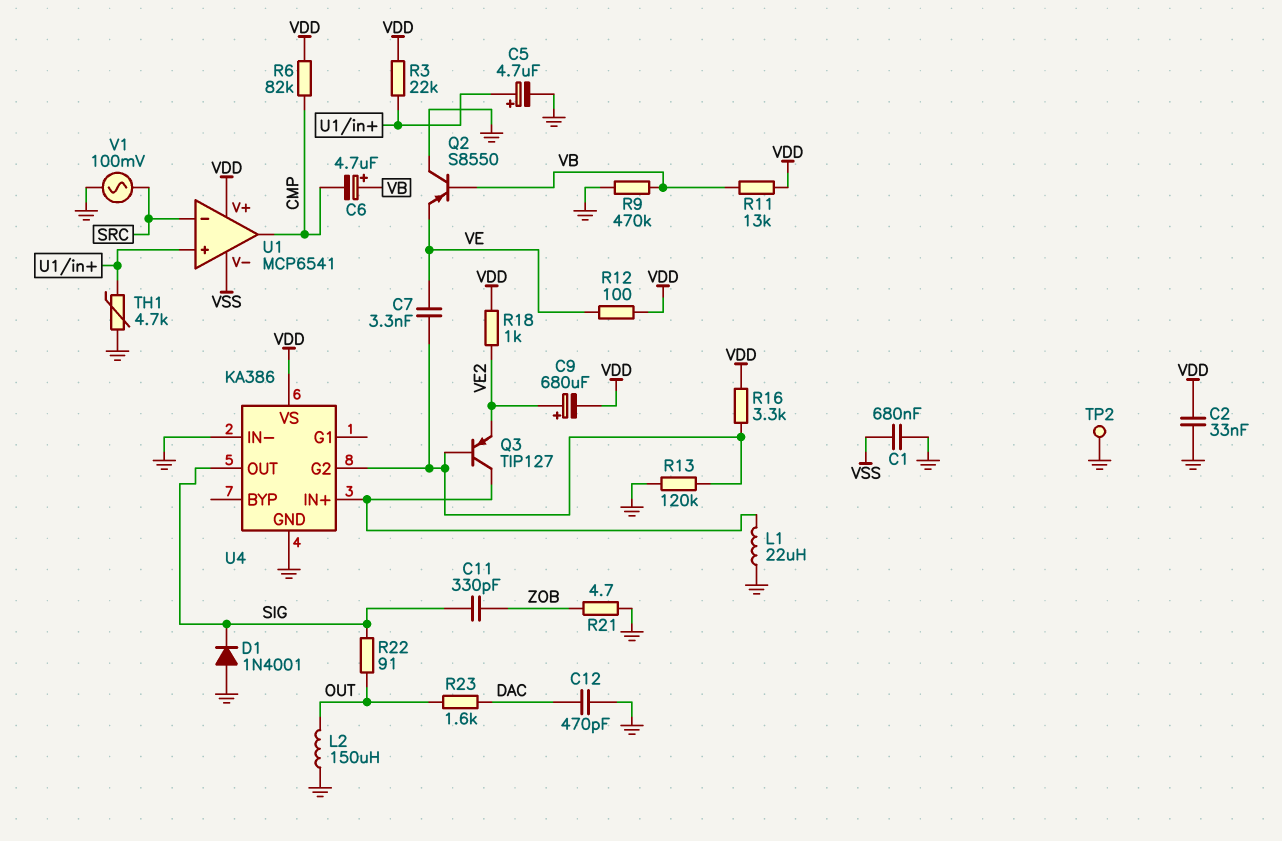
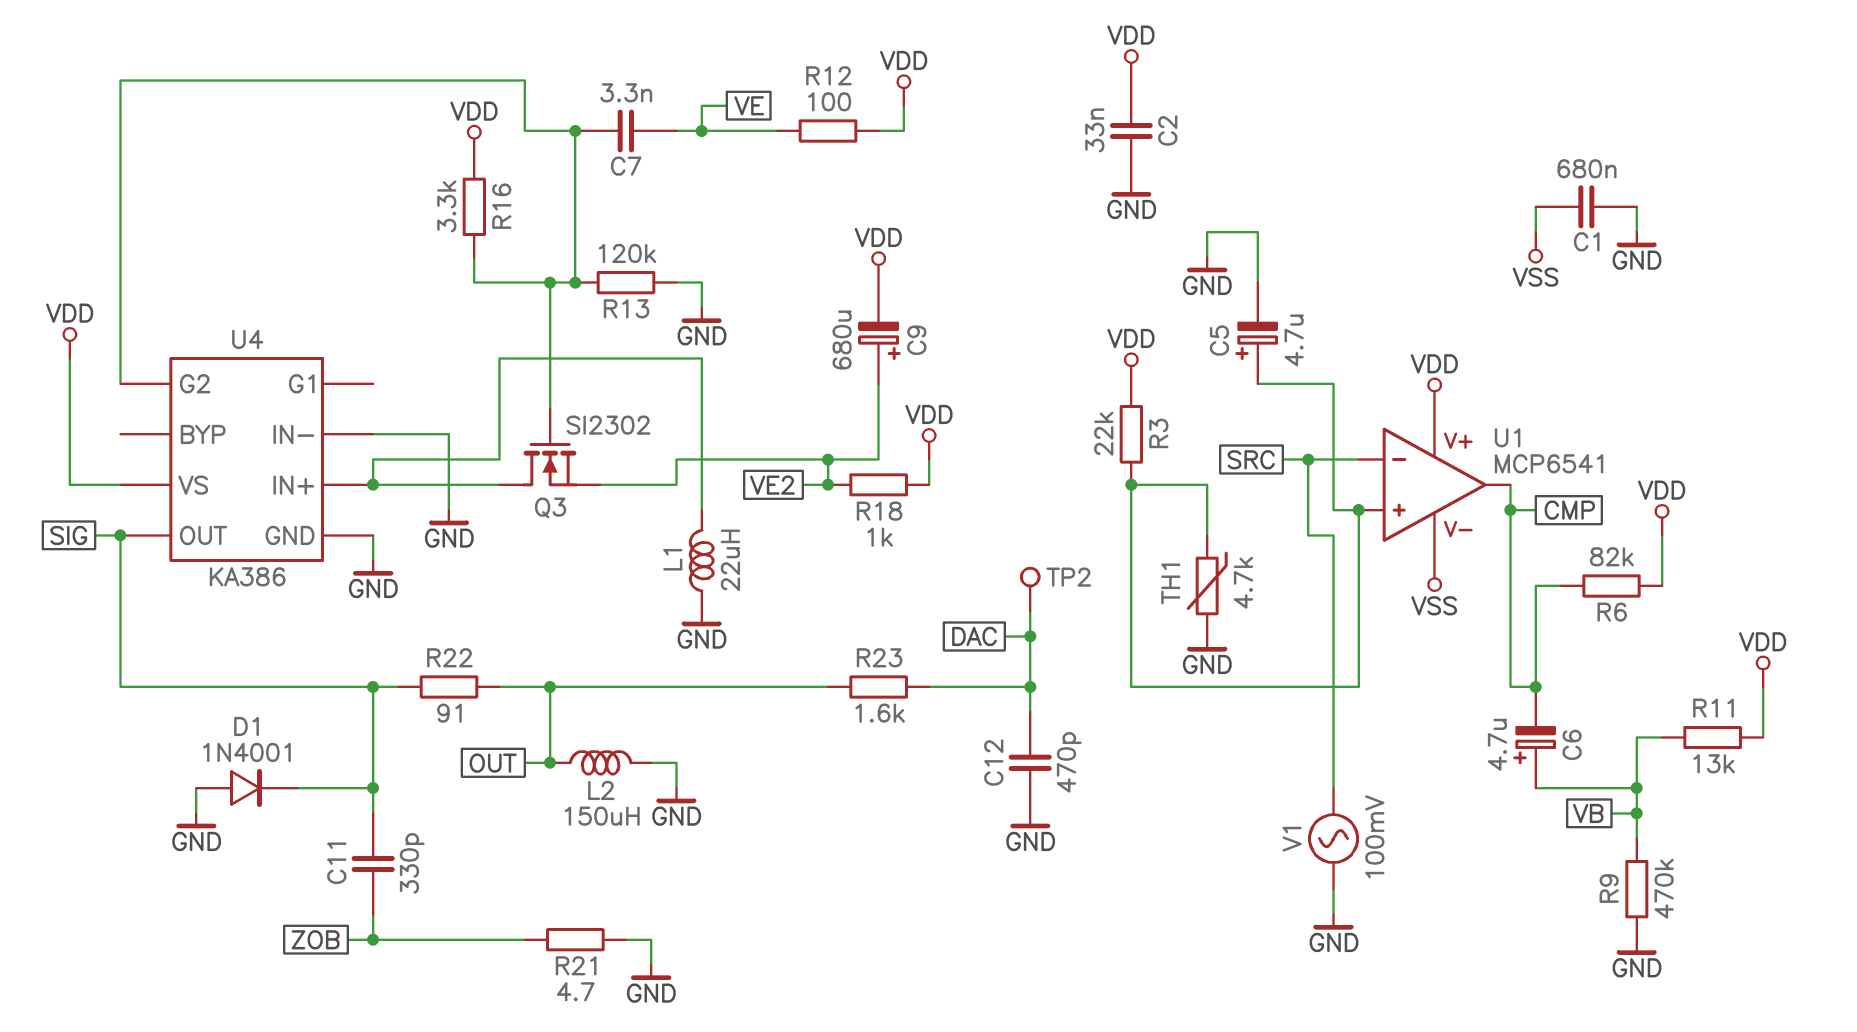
Q2: PNP S8550 (B VB, C GND, E VE) -> none
Q3: PNP TIP127 (B U4/G2, C U4/IN+, E VE2) -> NMOS SI2302 (G U4/G2, D U4/IN+, S VE2)
TP2: test point (GND) -> test point (DAC)

